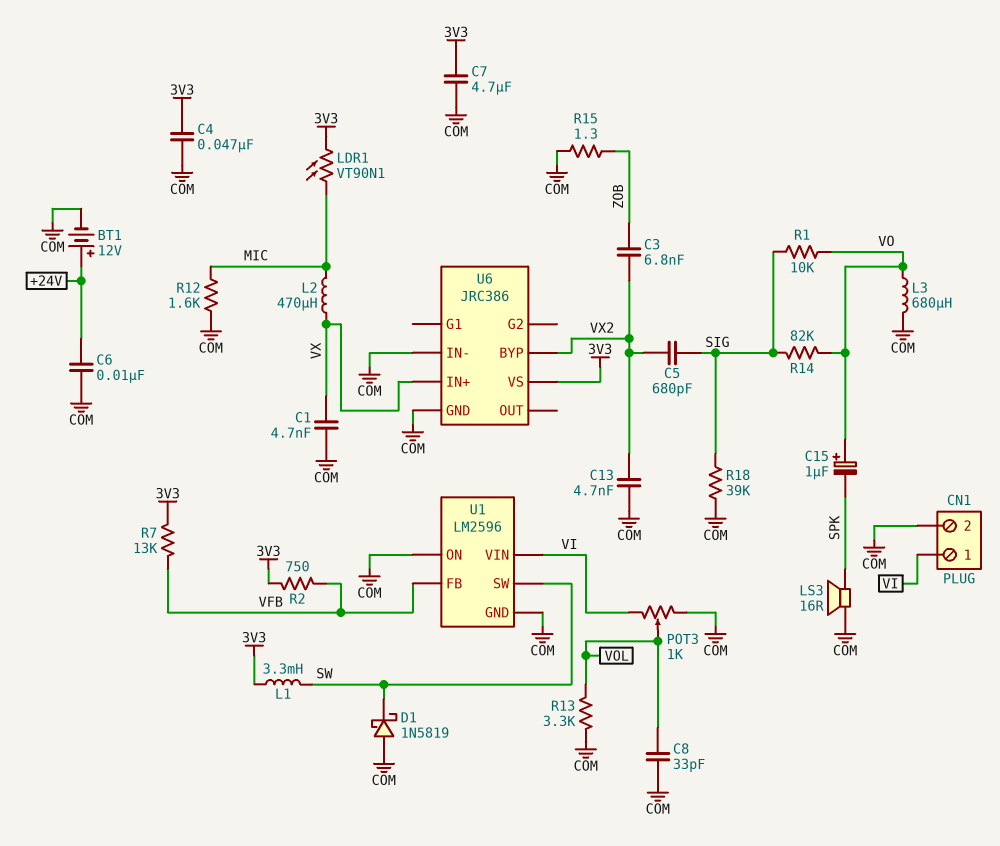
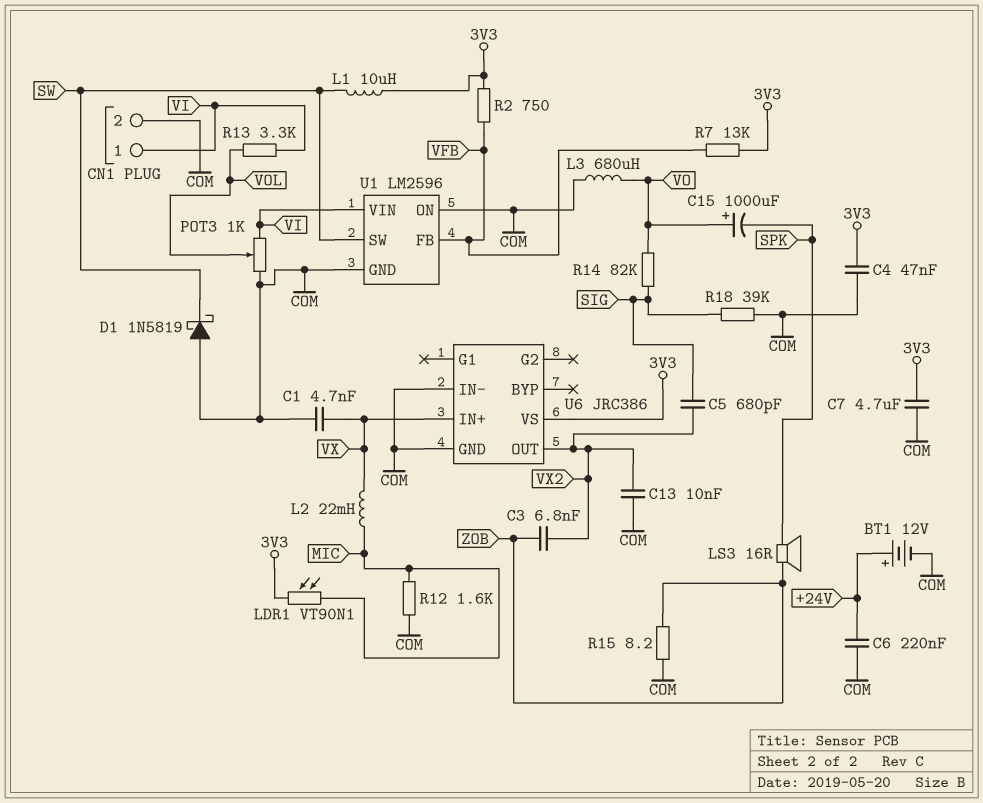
C6: 10nF (+24V, COM) -> 220nF (+24V, COM)
C8: 33pF (COM, VOL) -> none
C13: 4.7nF (COM, VX2) -> 10nF (COM, VX2)
C15: 1uF (plus VO, minus SPK) -> 1000uF (plus VO, minus SPK)
L1: 3.3mH (3V3, SW) -> 10uH (3V3, SW)
L2: 470uH (MIC, VX) -> 22mH (MIC, VX)
LS3: speaker 16R (COM, SPK) -> speaker 16R (SPK, ZOB)
R1: 10k (SIG, VO) -> none
R13: 3.3k (COM, VOL) -> 3.3k (VI, VOL)
R15: 1.3 (COM, ZOB) -> 8.2 (COM, ZOB)
U6 pin BYP: VX2 -> none
U6 pin OUT: none -> VX2

